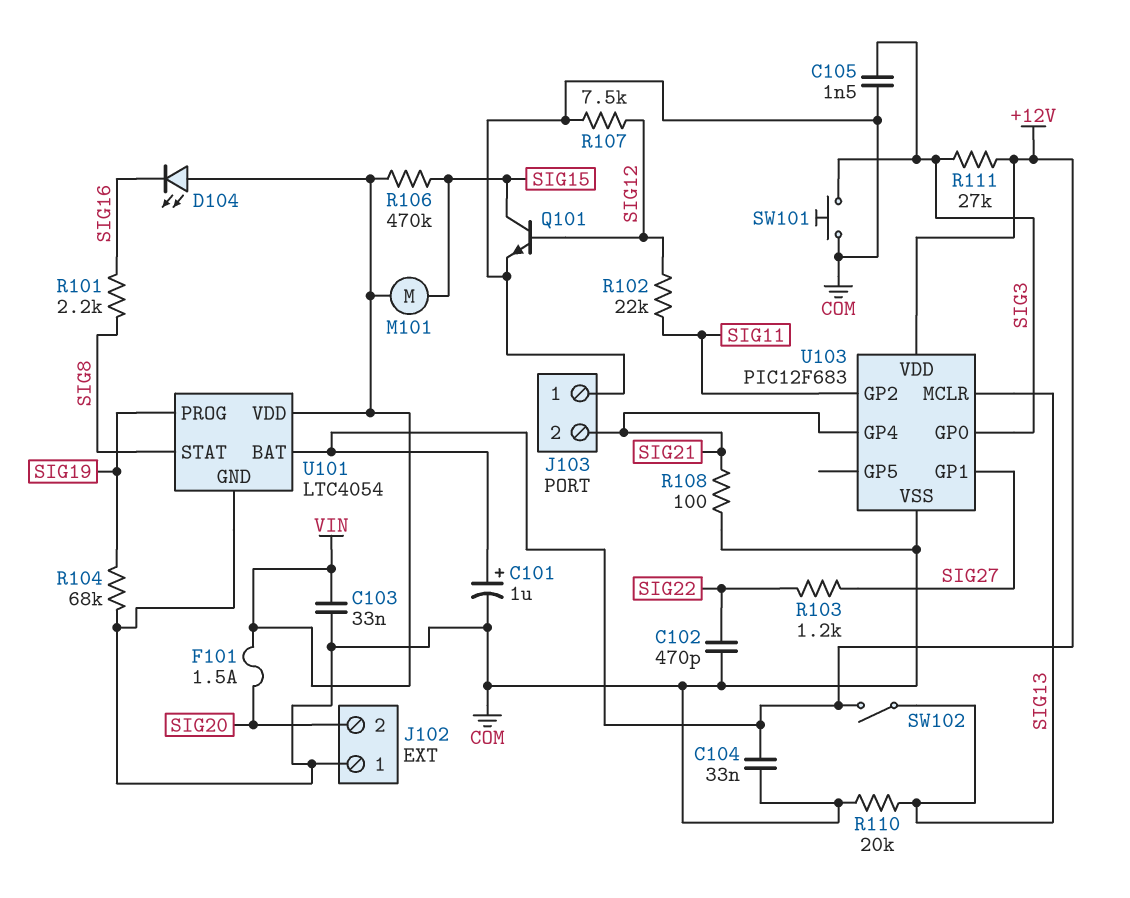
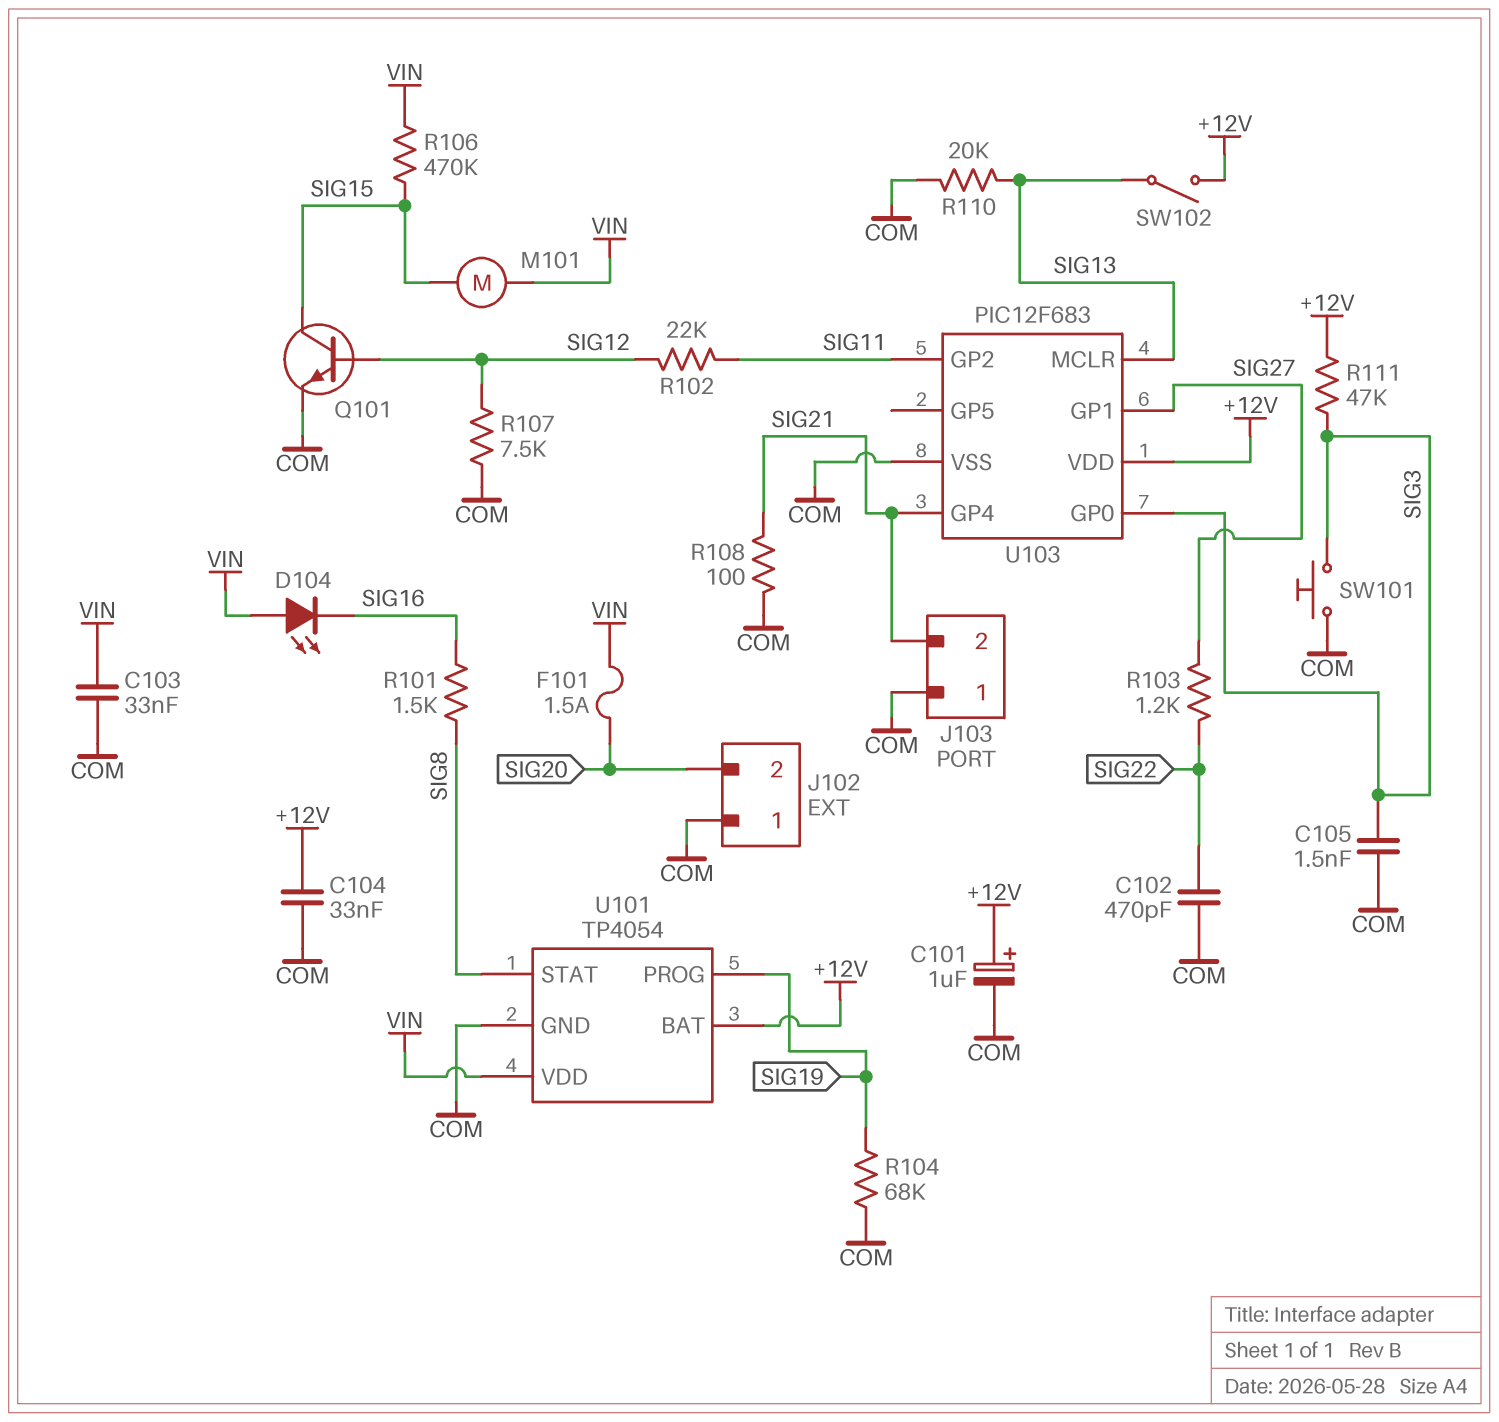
R101: 2.2k (SIG8, SIG16) -> 1.5k (SIG8, SIG16)
R111: 27k (+12V, SIG3) -> 47k (+12V, SIG3)
U101: LTC4054 -> TP4054

